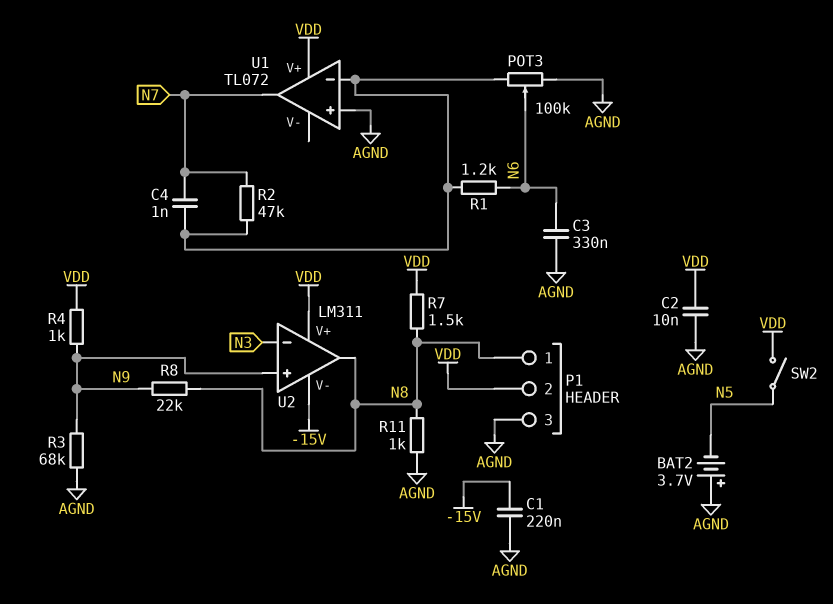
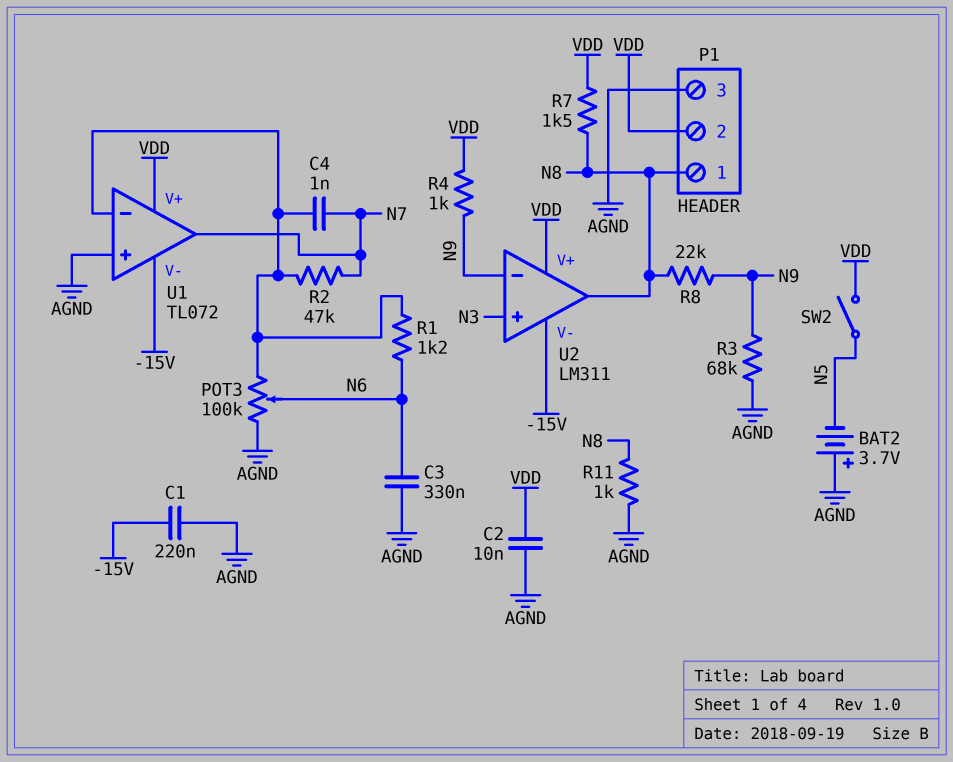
U1 pin V-: none -> -15V
U2 pin in+: N9 -> N3
U2 pin in-: N3 -> N9

